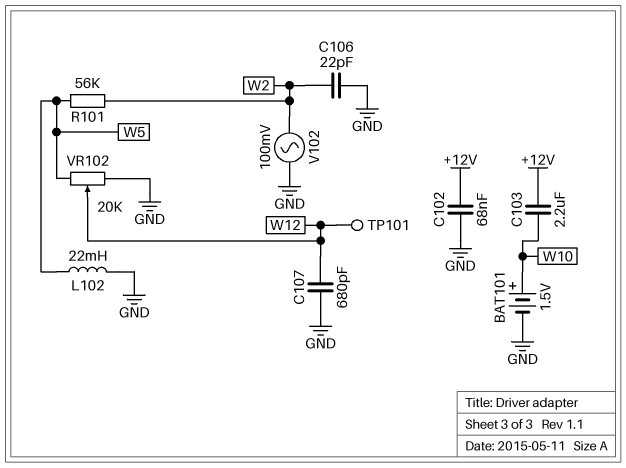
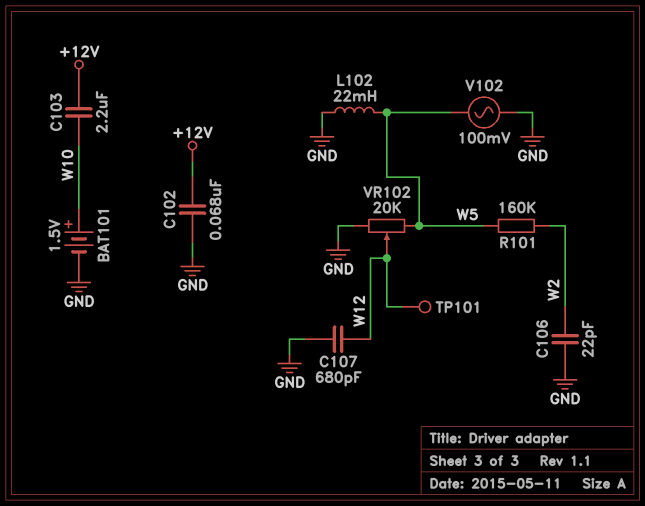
R101: 56k (W2, W5) -> 160k (W2, W5)
V102: AC 100mV (GND, W2) -> AC 100mV (GND, W5)

